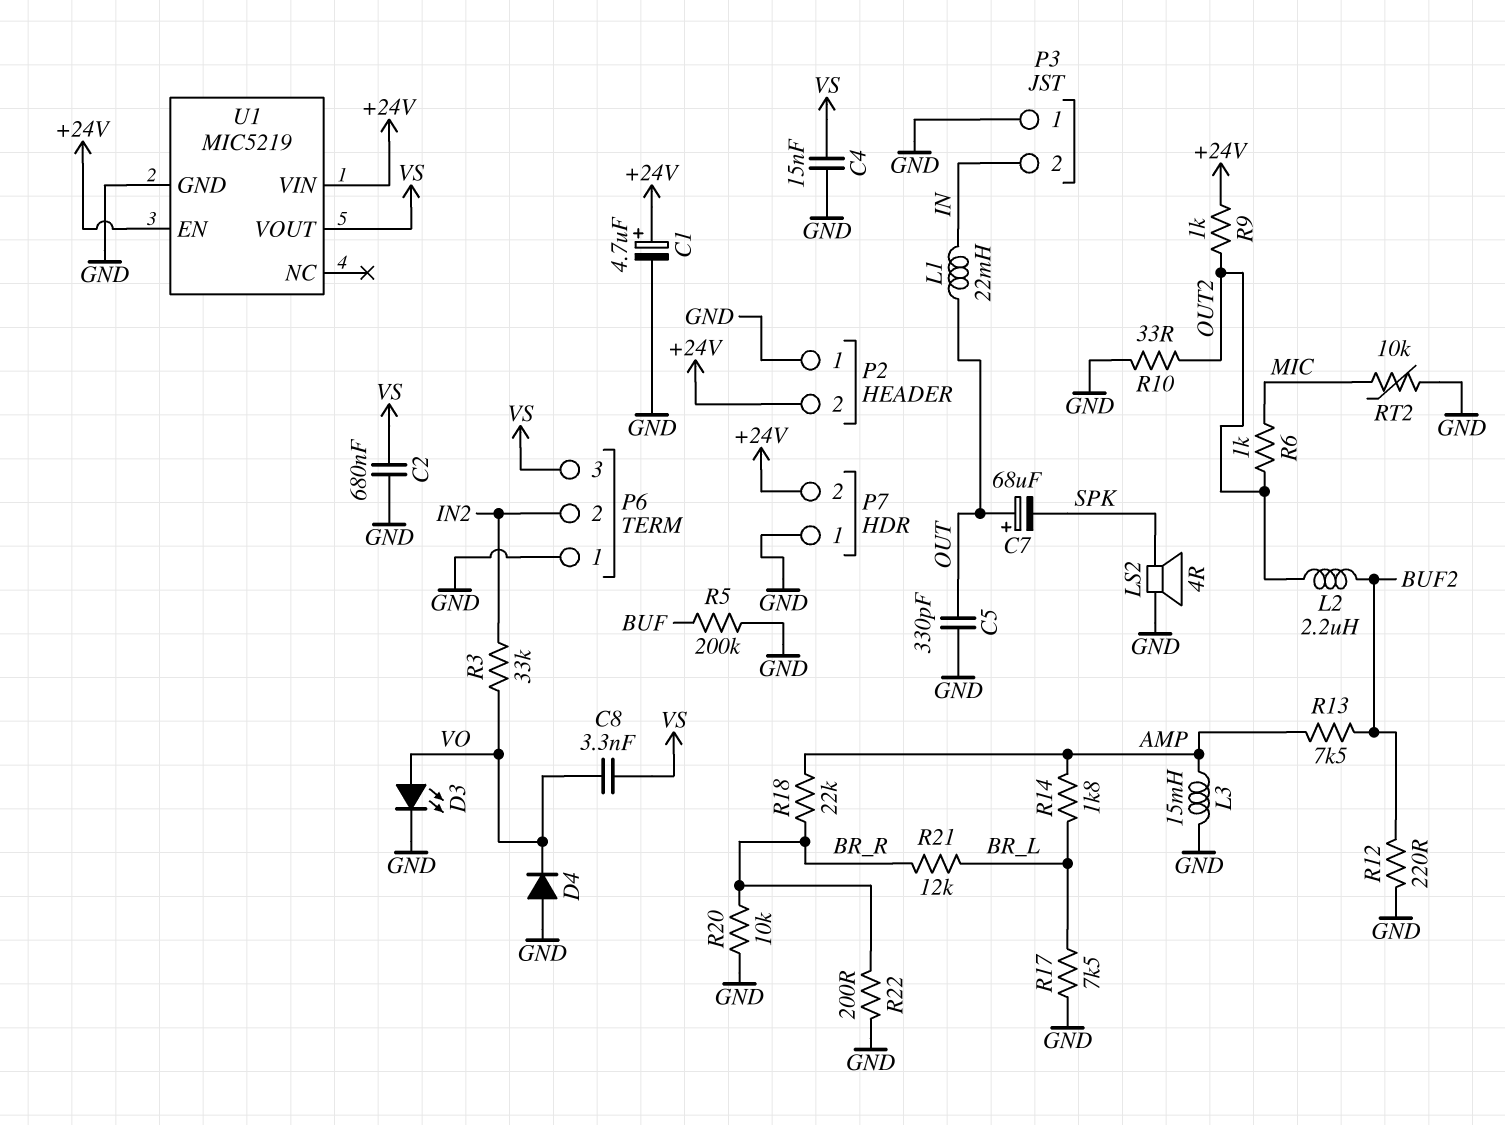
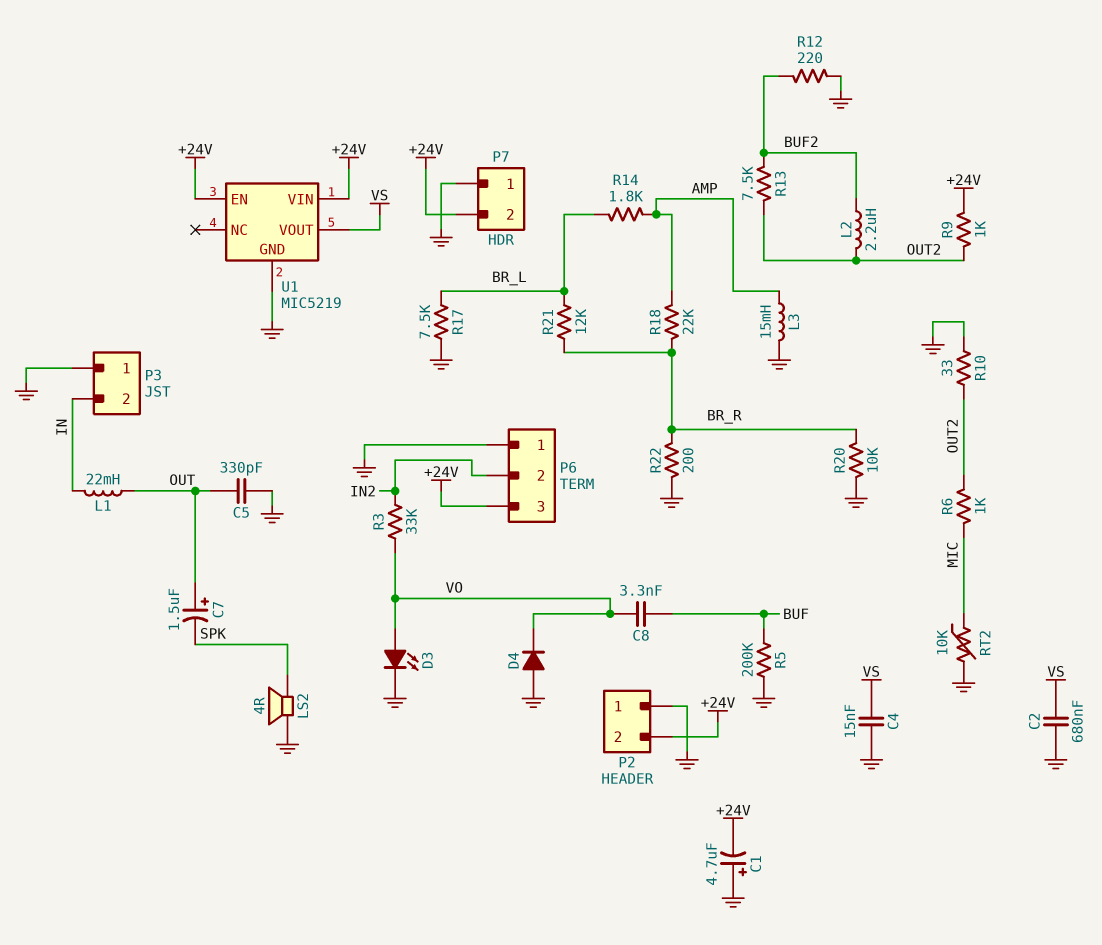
C1: 4.7uF (plus +24V, minus GND) -> 4.7uF (plus GND, minus +24V)
C7: 68uF (plus OUT, minus SPK) -> 1.5uF (plus OUT, minus SPK)
C8: 3.3nF (VO, VS) -> 3.3nF (BUF, VO)
P6 pin 3: VS -> +24V
R13: 7.5k (AMP, BUF2) -> 7.5k (BUF2, OUT2)

